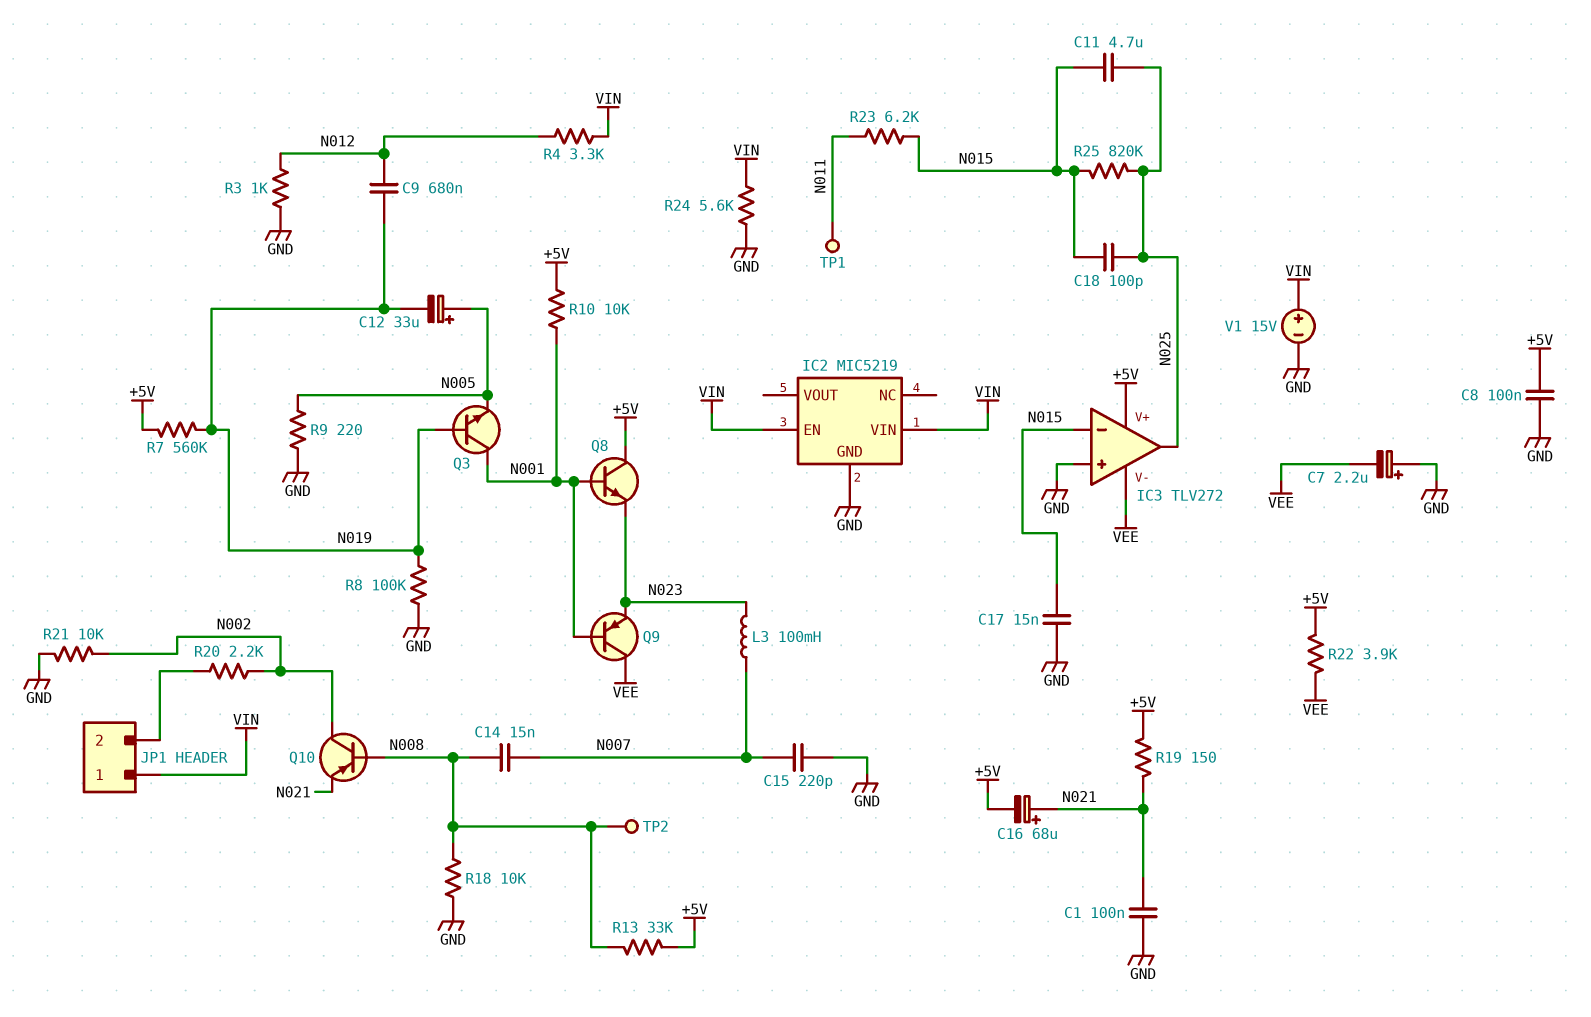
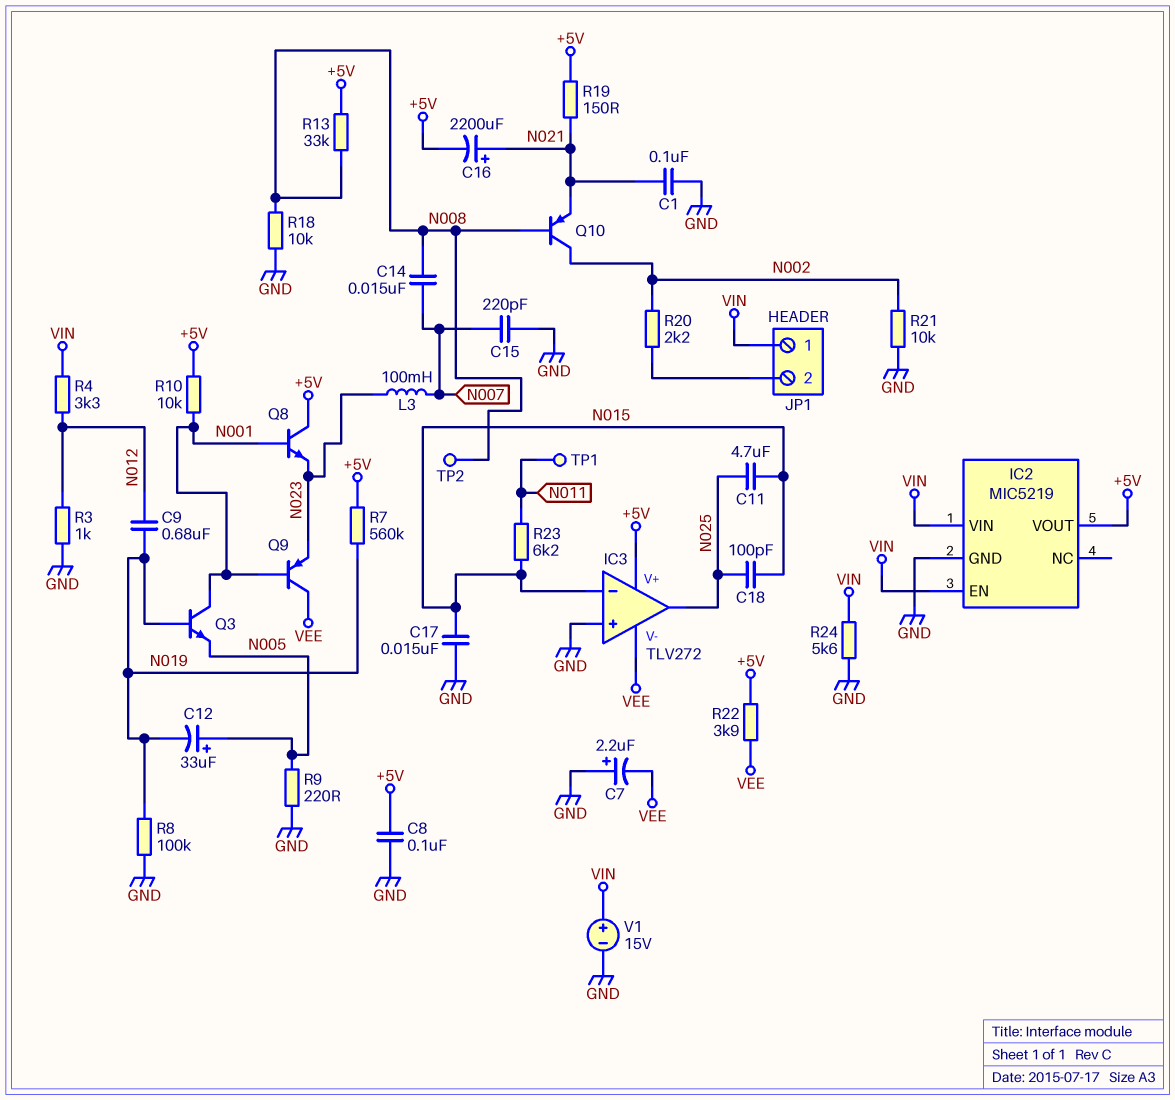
C16: 68uF (plus N021, minus +5V) -> 2200uF (plus N021, minus +5V)
IC2 pin VOUT: none -> +5V
R25: 820k (N015, N025) -> none

